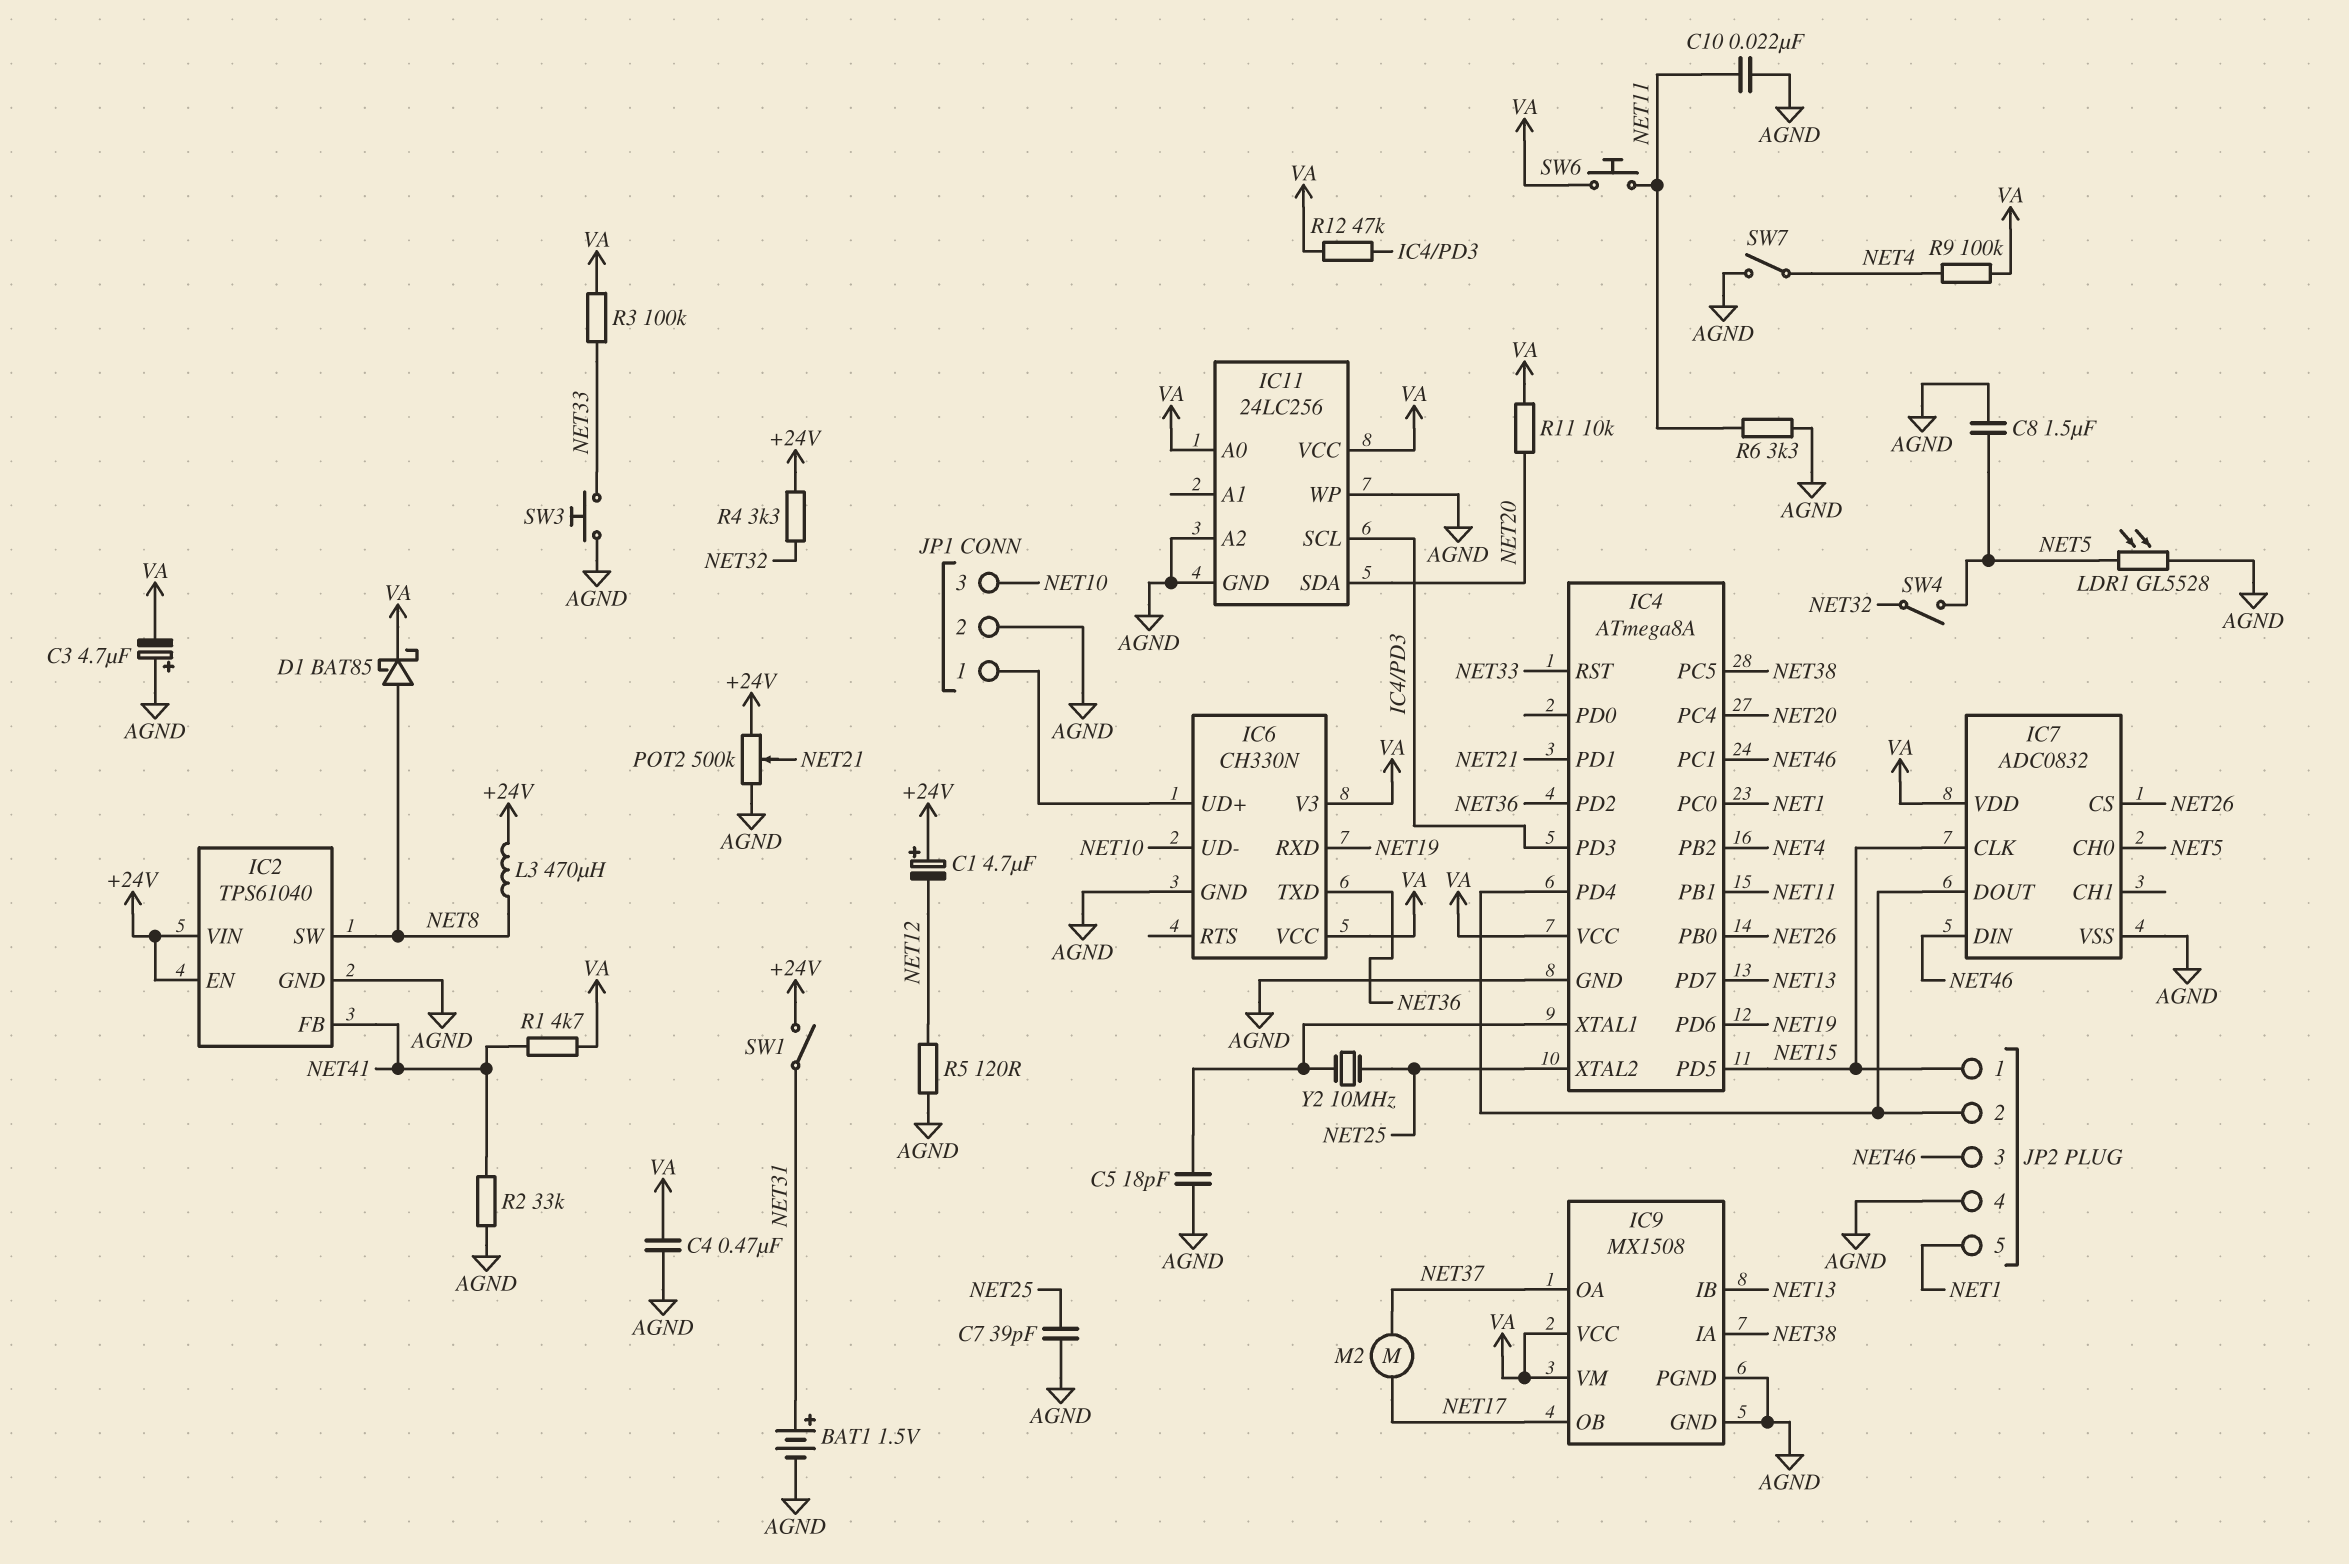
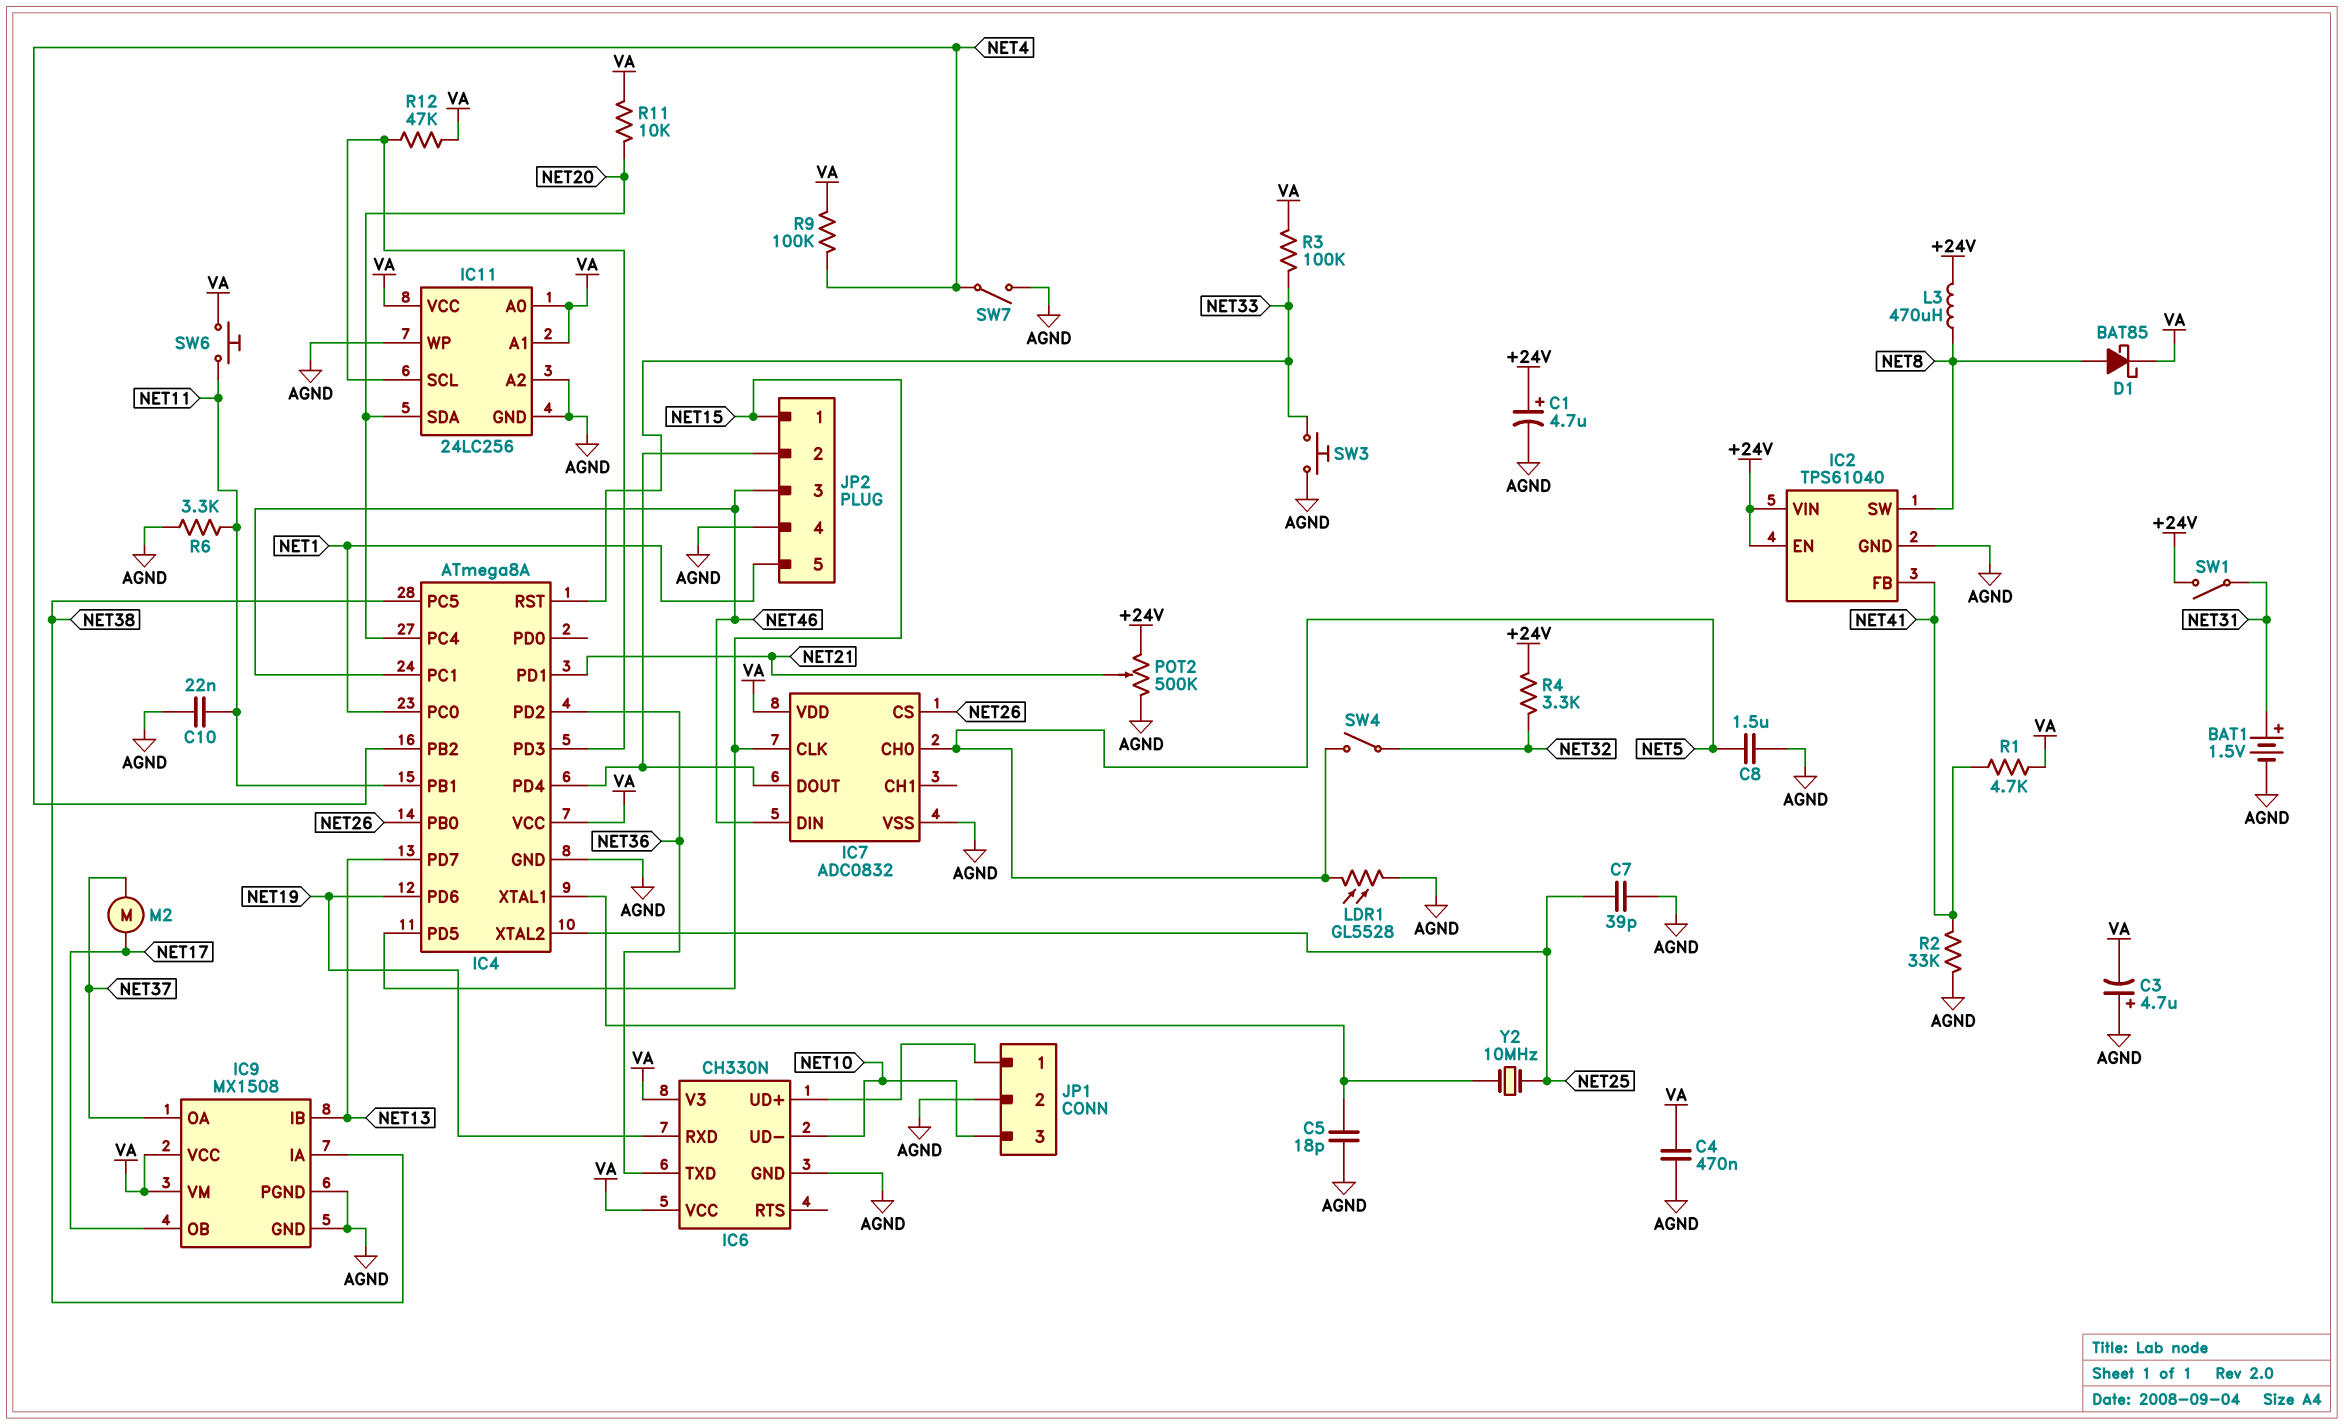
C1: 4.7uF (plus +24V, minus NET12) -> 4.7uF (plus +24V, minus AGND)
IC11 pin A1: none -> VA
R5: 120 (AGND, NET12) -> none

